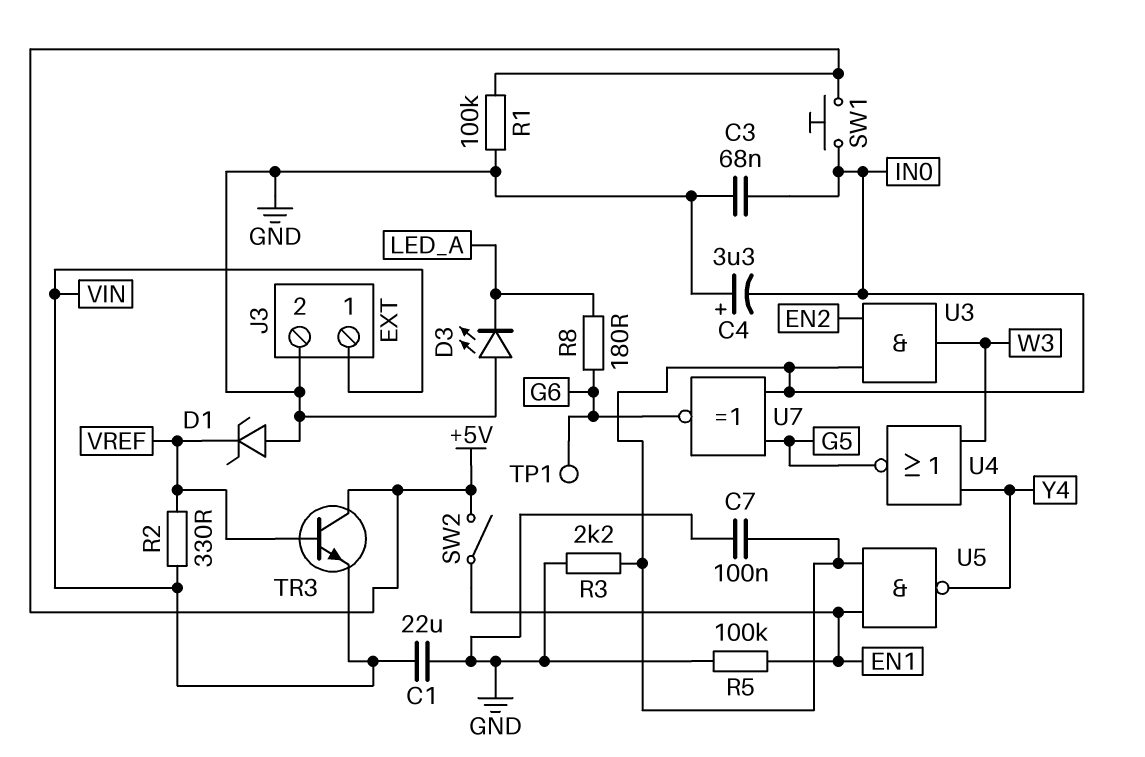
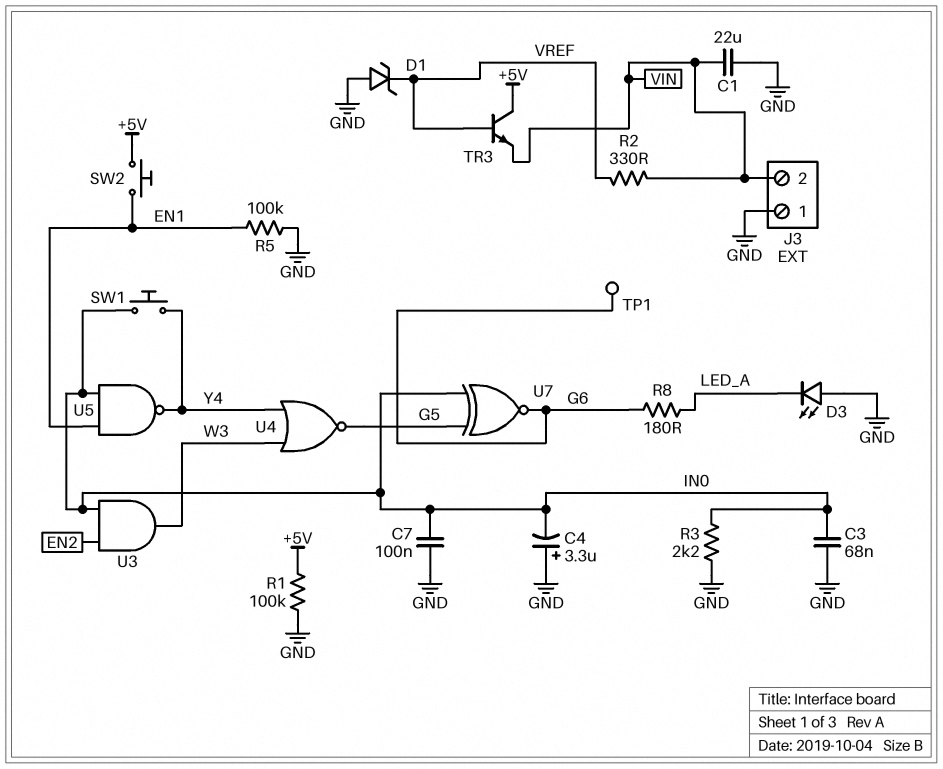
J3 pin 1: VIN -> GND
J3 pin 2: GND -> VIN
SW1: button (+5V, IN0) -> button (IN0, Y4)
SW2: switch (+5V, EN1) -> button (+5V, EN1)

